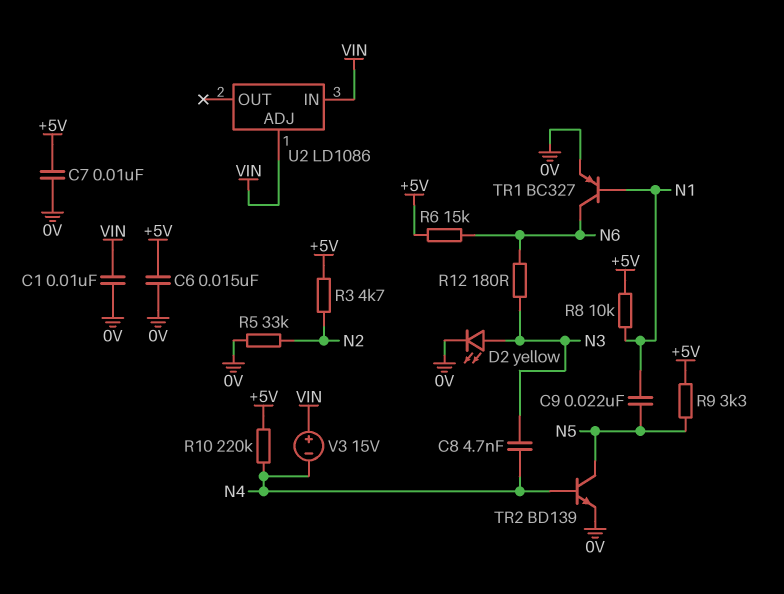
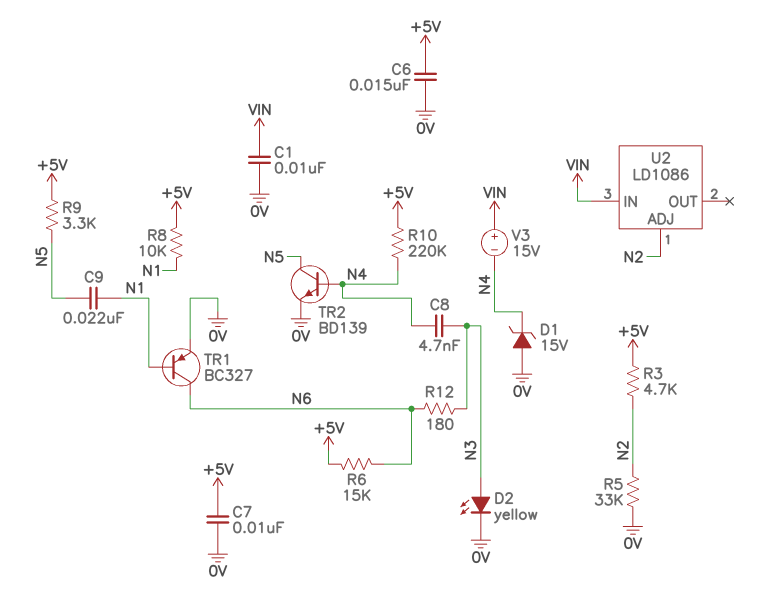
D1: none -> zener 15V (A 0V, K N4)
U2 pin ADJ: VIN -> N2

